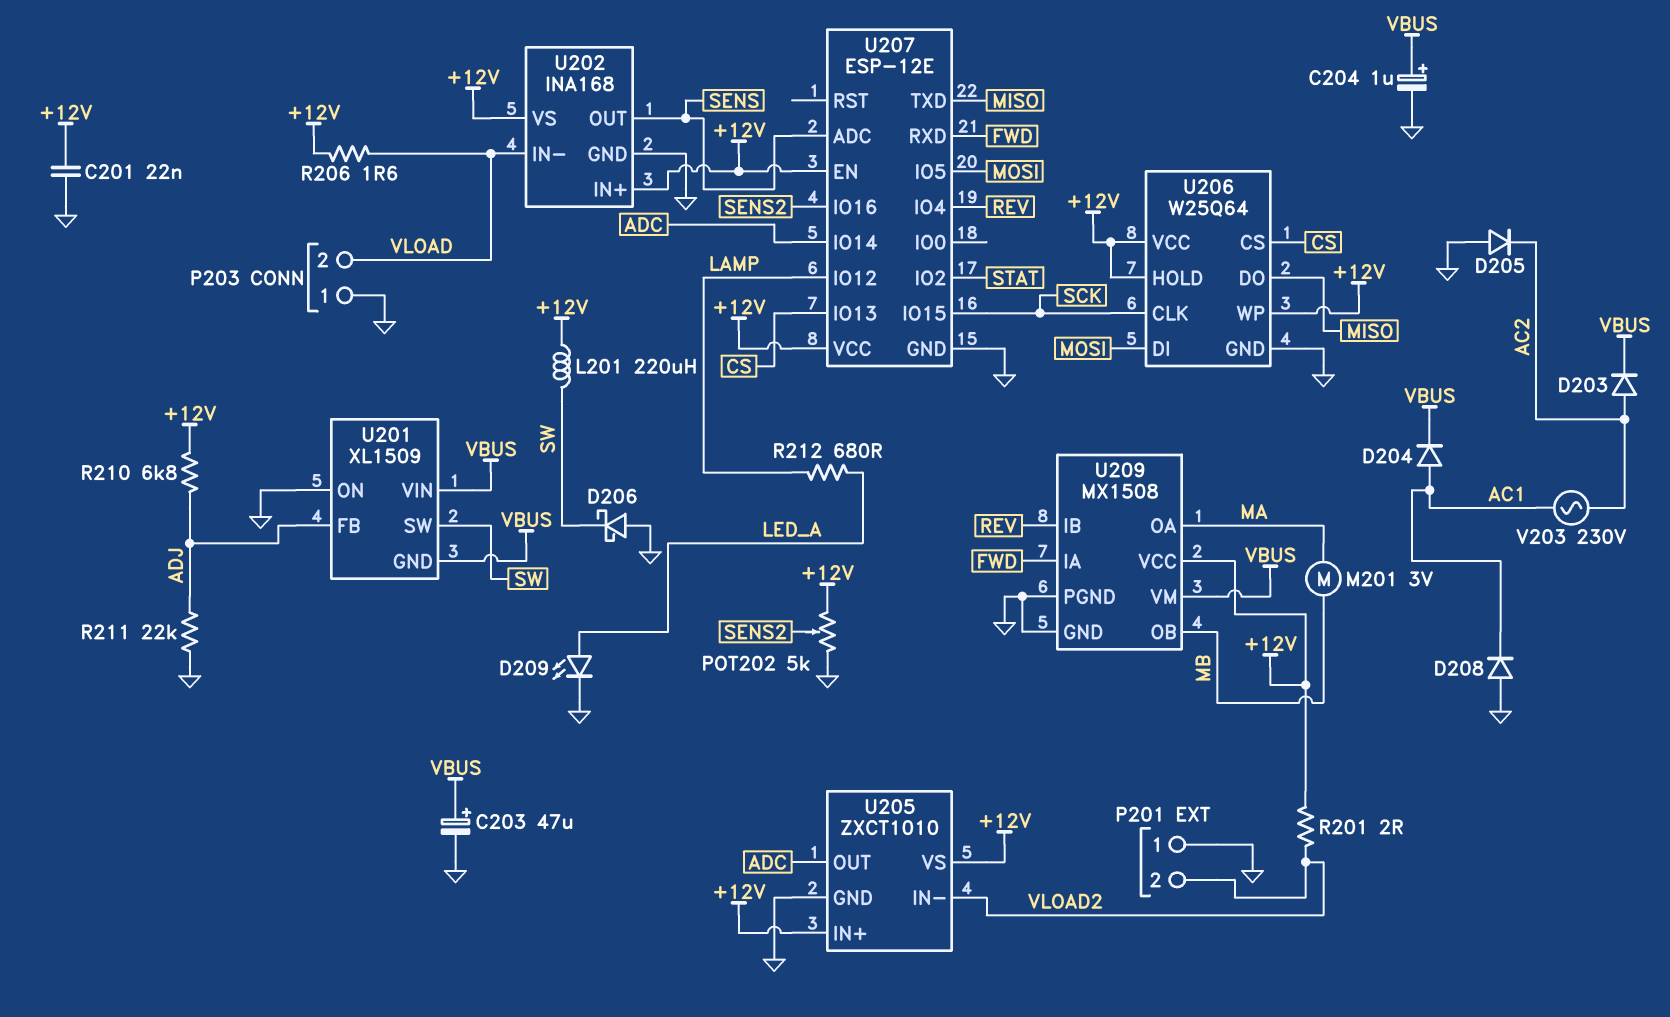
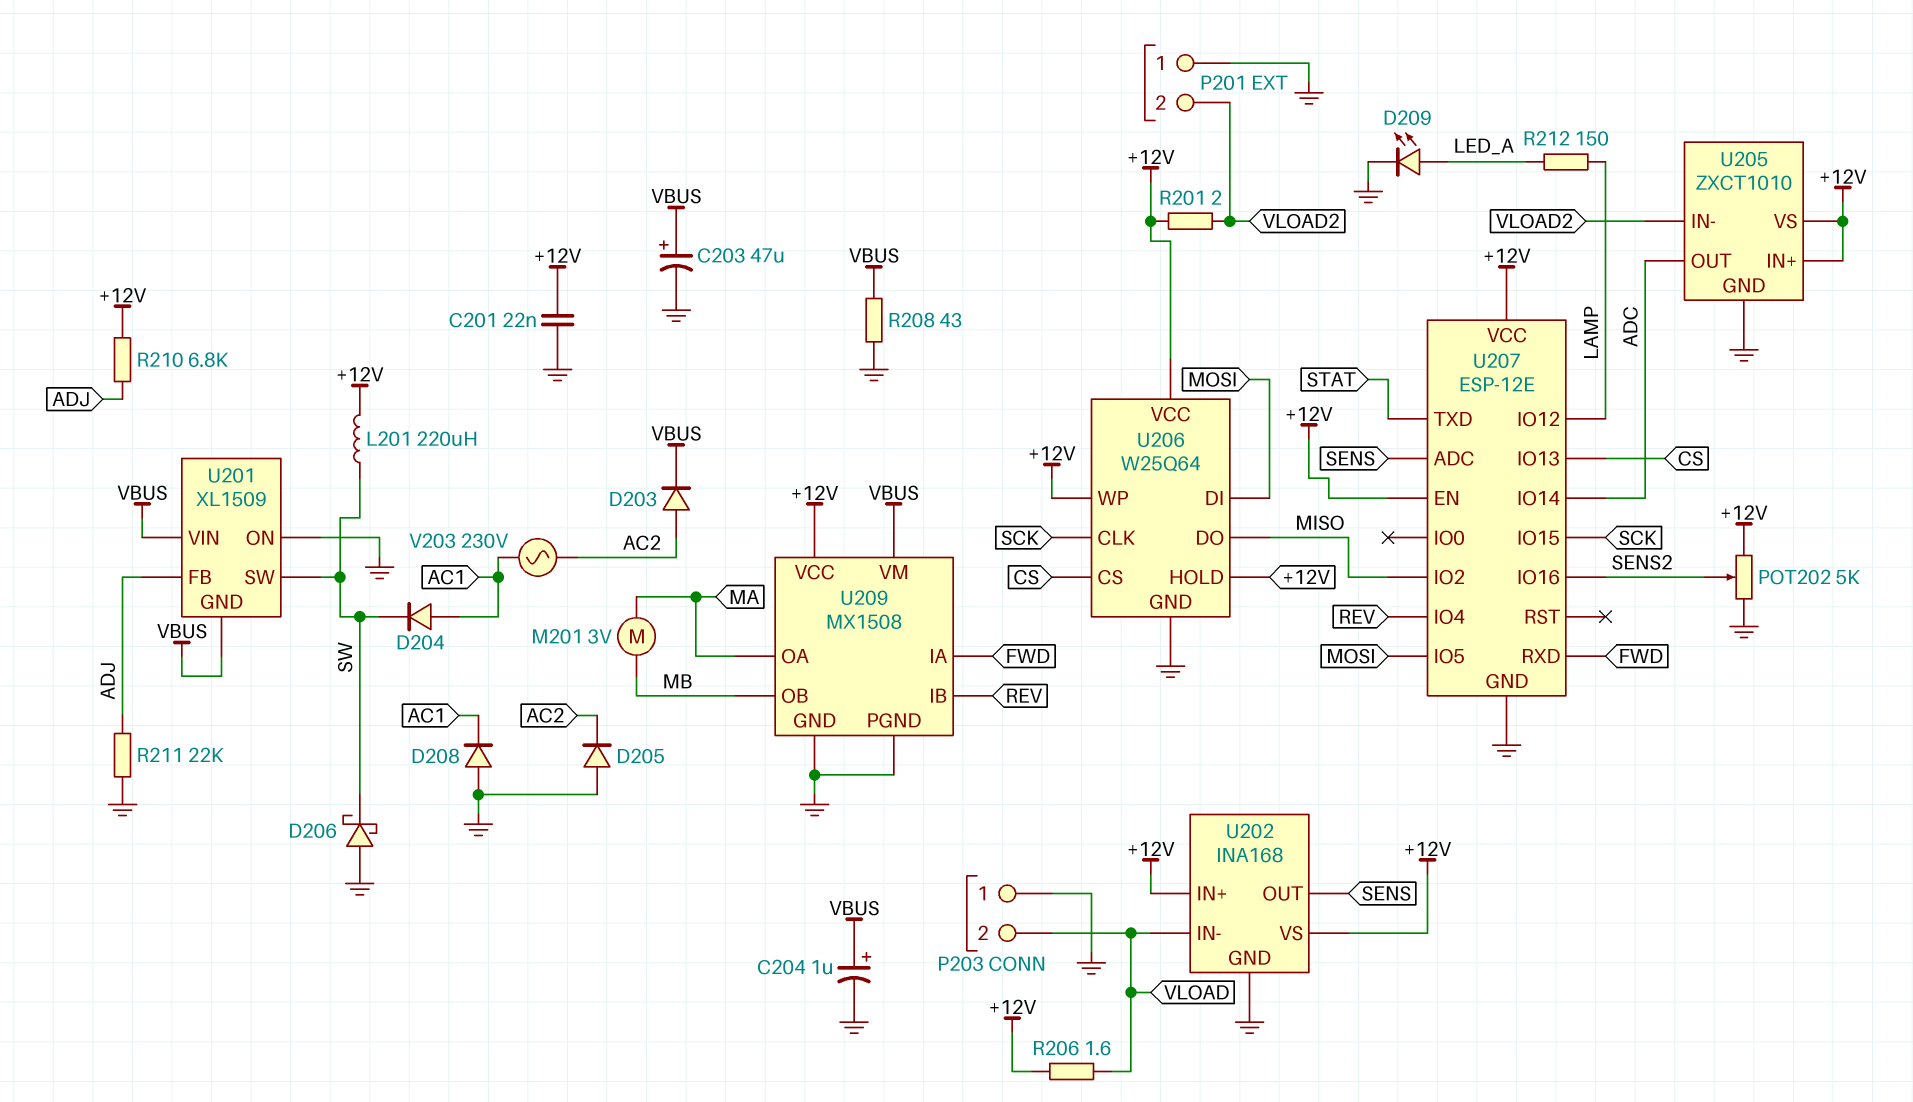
D204: diode (A AC1, K VBUS) -> diode (A AC1, K SW)
R208: none -> 43 (GND, VBUS)
R212: 680 (LAMP, LED_A) -> 150 (LAMP, LED_A)
U207 pin IO2: STAT -> MISO
U207 pin TXD: MISO -> STAT

